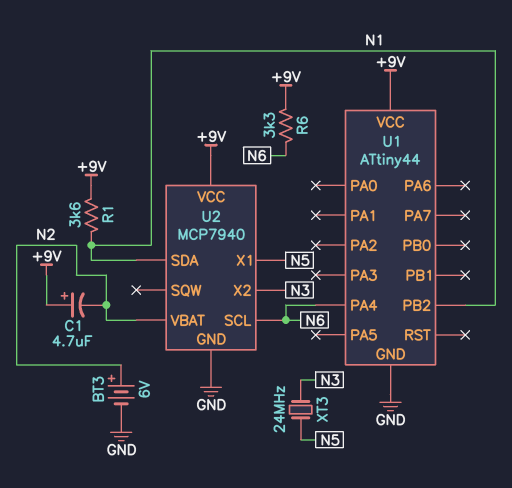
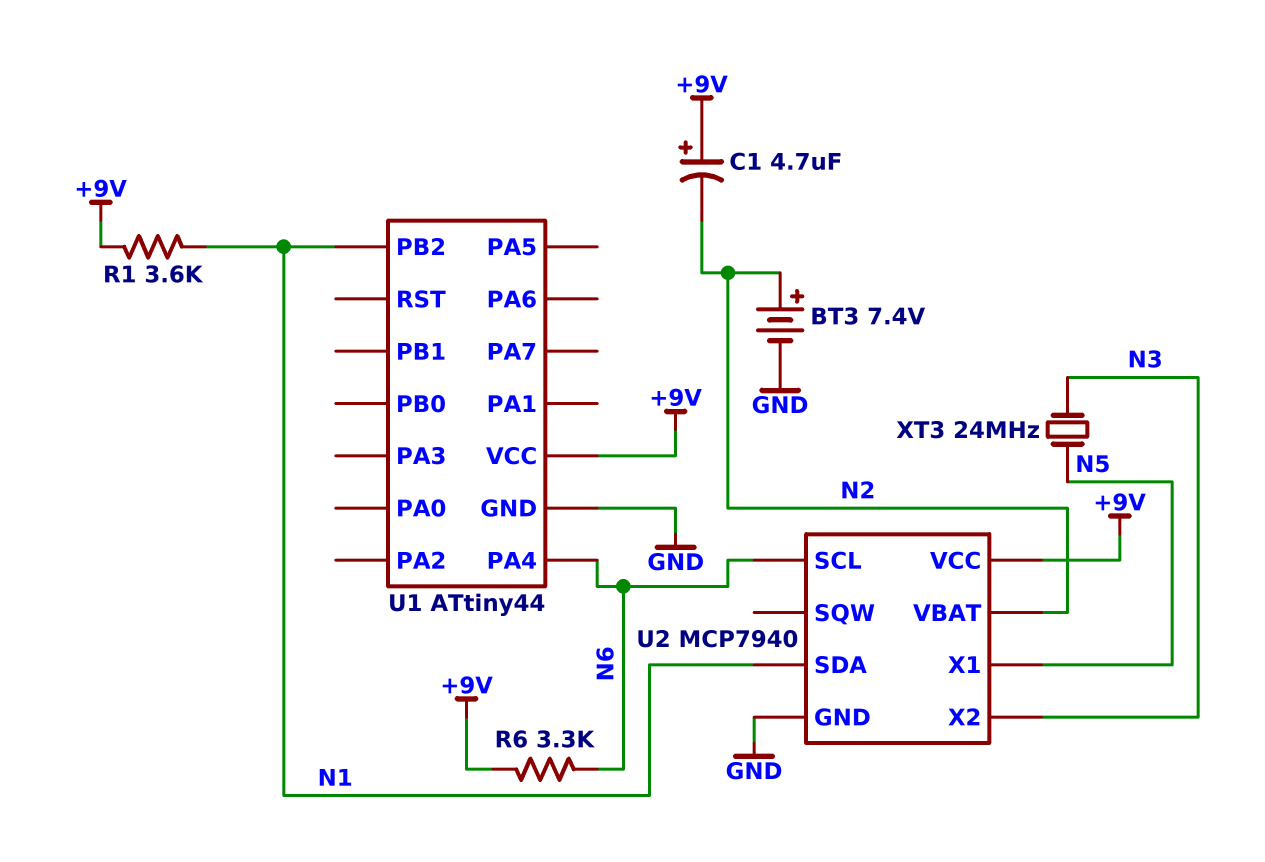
BT3: 6V (plus N2, minus GND) -> 7.4V (plus N2, minus GND)

